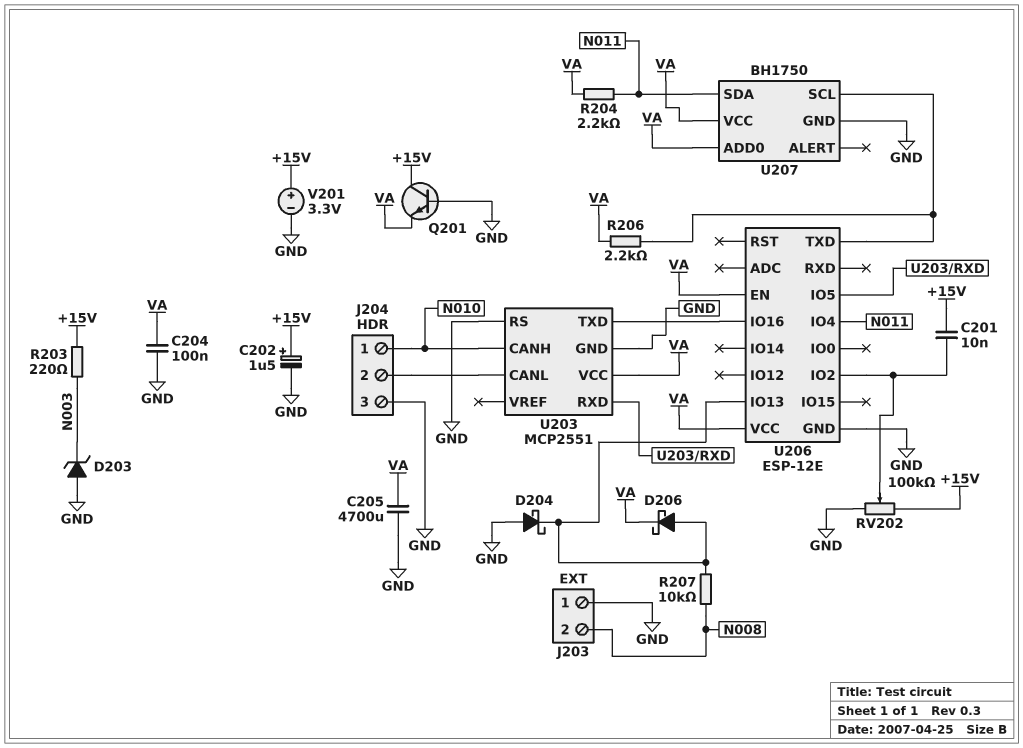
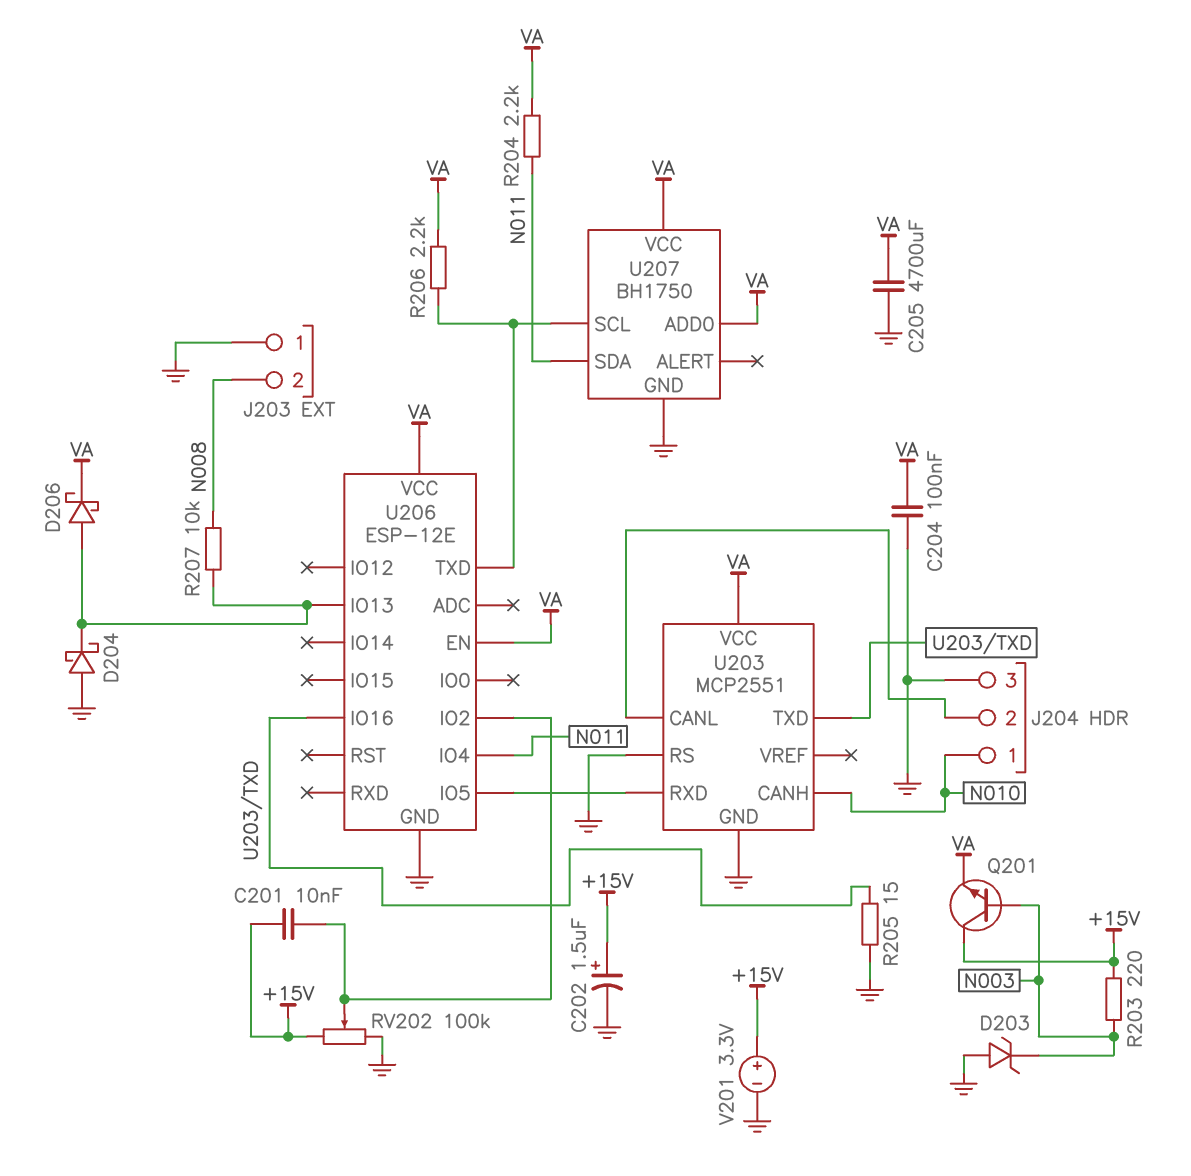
Q201: NPN (B GND, C +15V, E VA) -> NPN (B N003, C +15V, E VA)
R205: none -> 15 (GND, U203/TXD)

